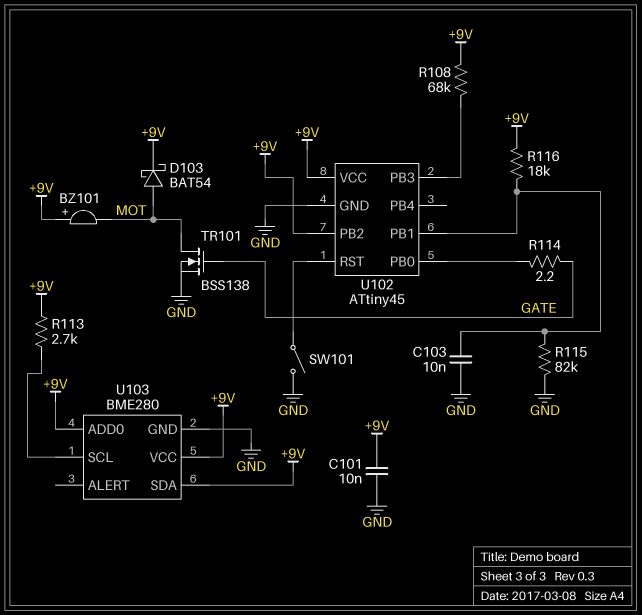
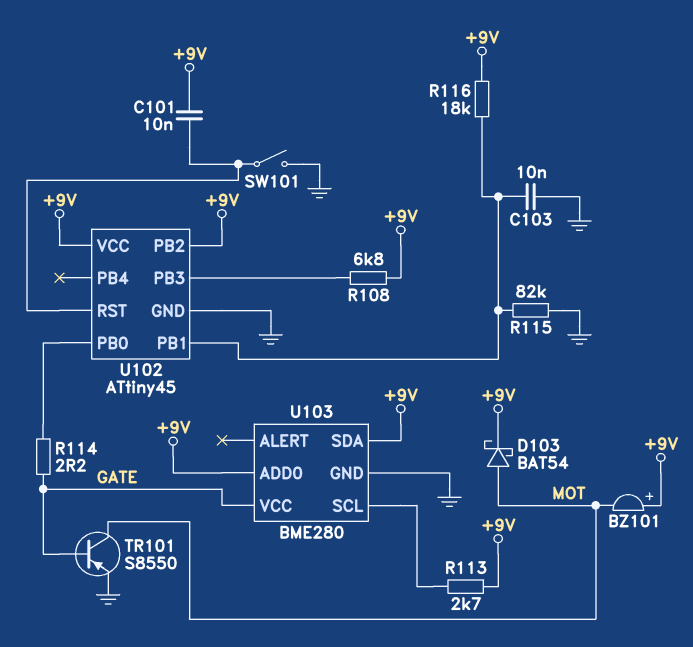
C101: 10nF (+9V, GND) -> 10nF (+9V, U102/RST)
R108: 68k (+9V, U102/PB3) -> 6.8k (+9V, U102/PB3)
TR101: NMOS BSS138 (G GATE, D MOT, S GND) -> PNP S8550 (B GATE, C MOT, E GND)
U103 pin VCC: +9V -> GATE

